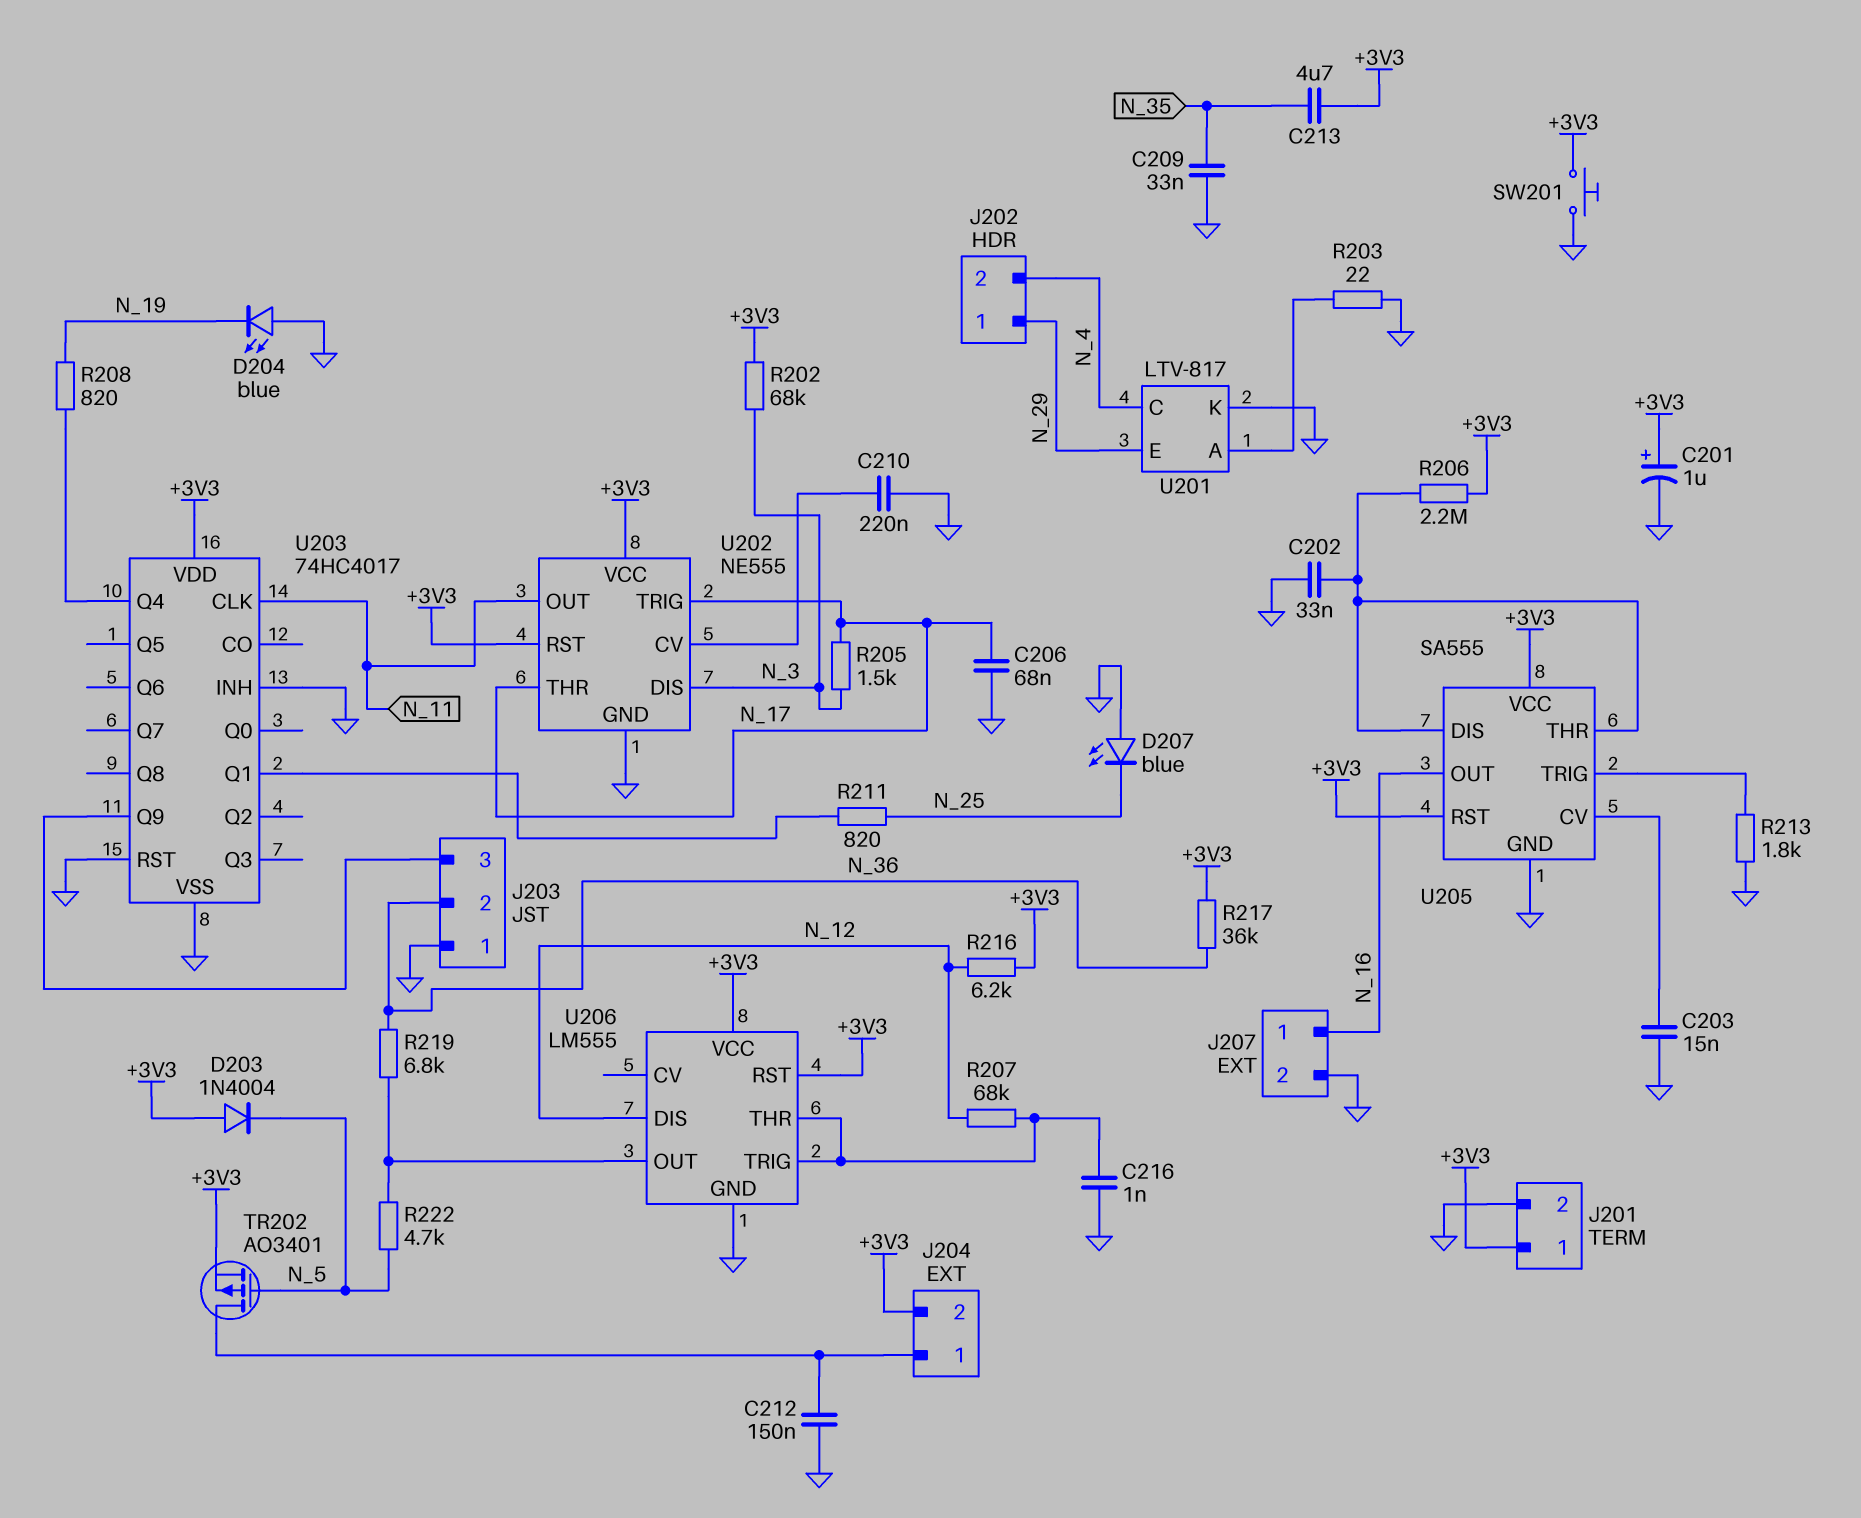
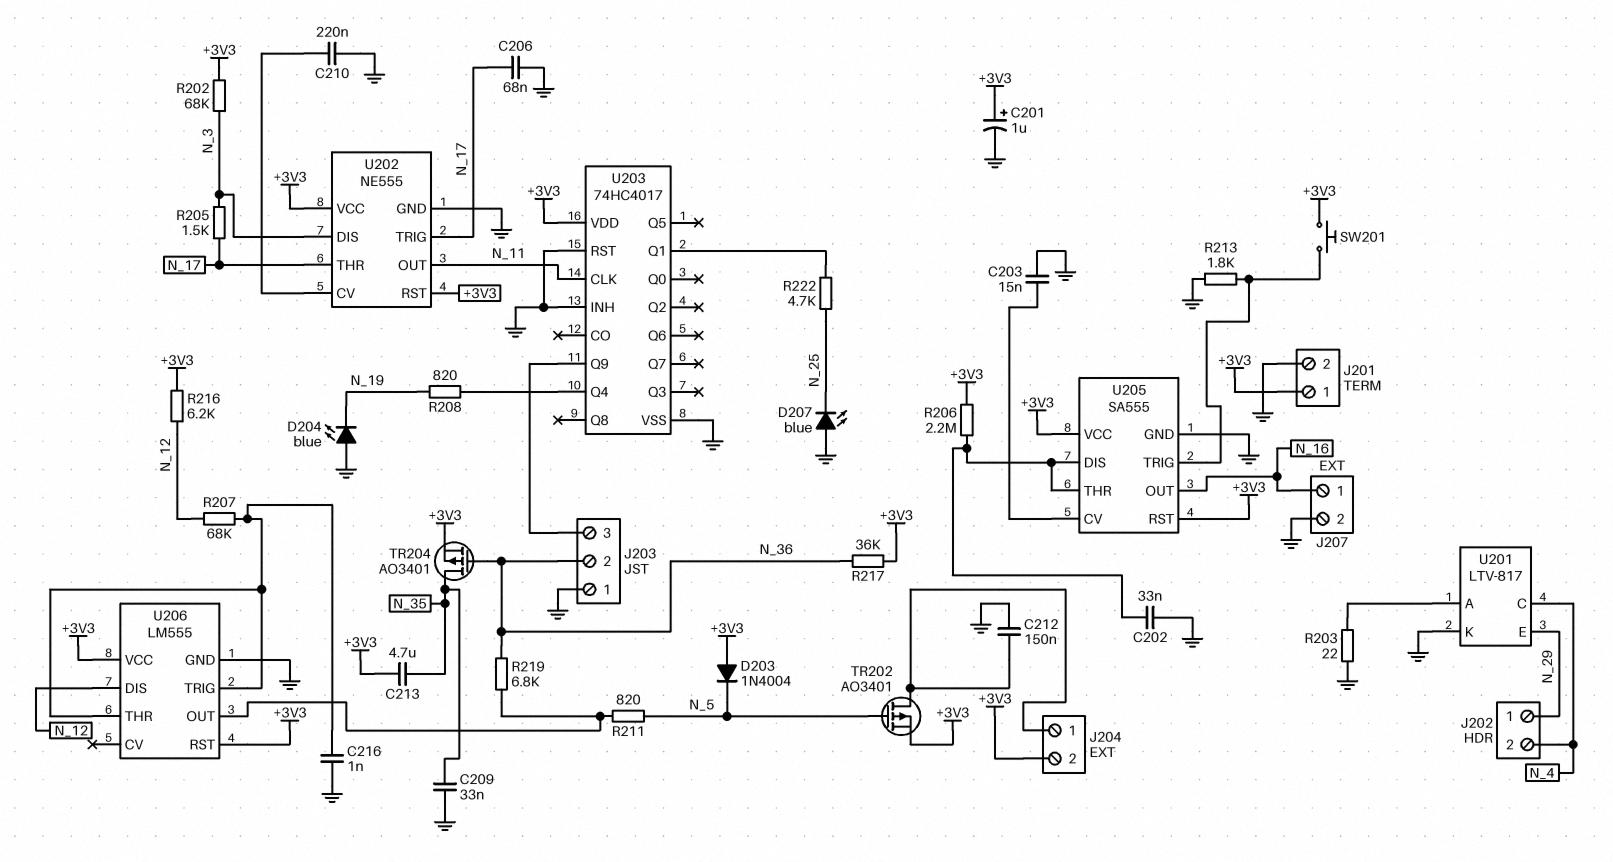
R211: 820 (N_25, U203/Q1) -> 820 (N_5, U206/OUT)
R222: 4.7k (N_5, U206/OUT) -> 4.7k (N_25, U203/Q1)
SW201: button (+3V3, GND) -> button (+3V3, U205/TRIG)
TR204: none -> PMOS AO3401 (G N_36, D N_35, S +3V3)

